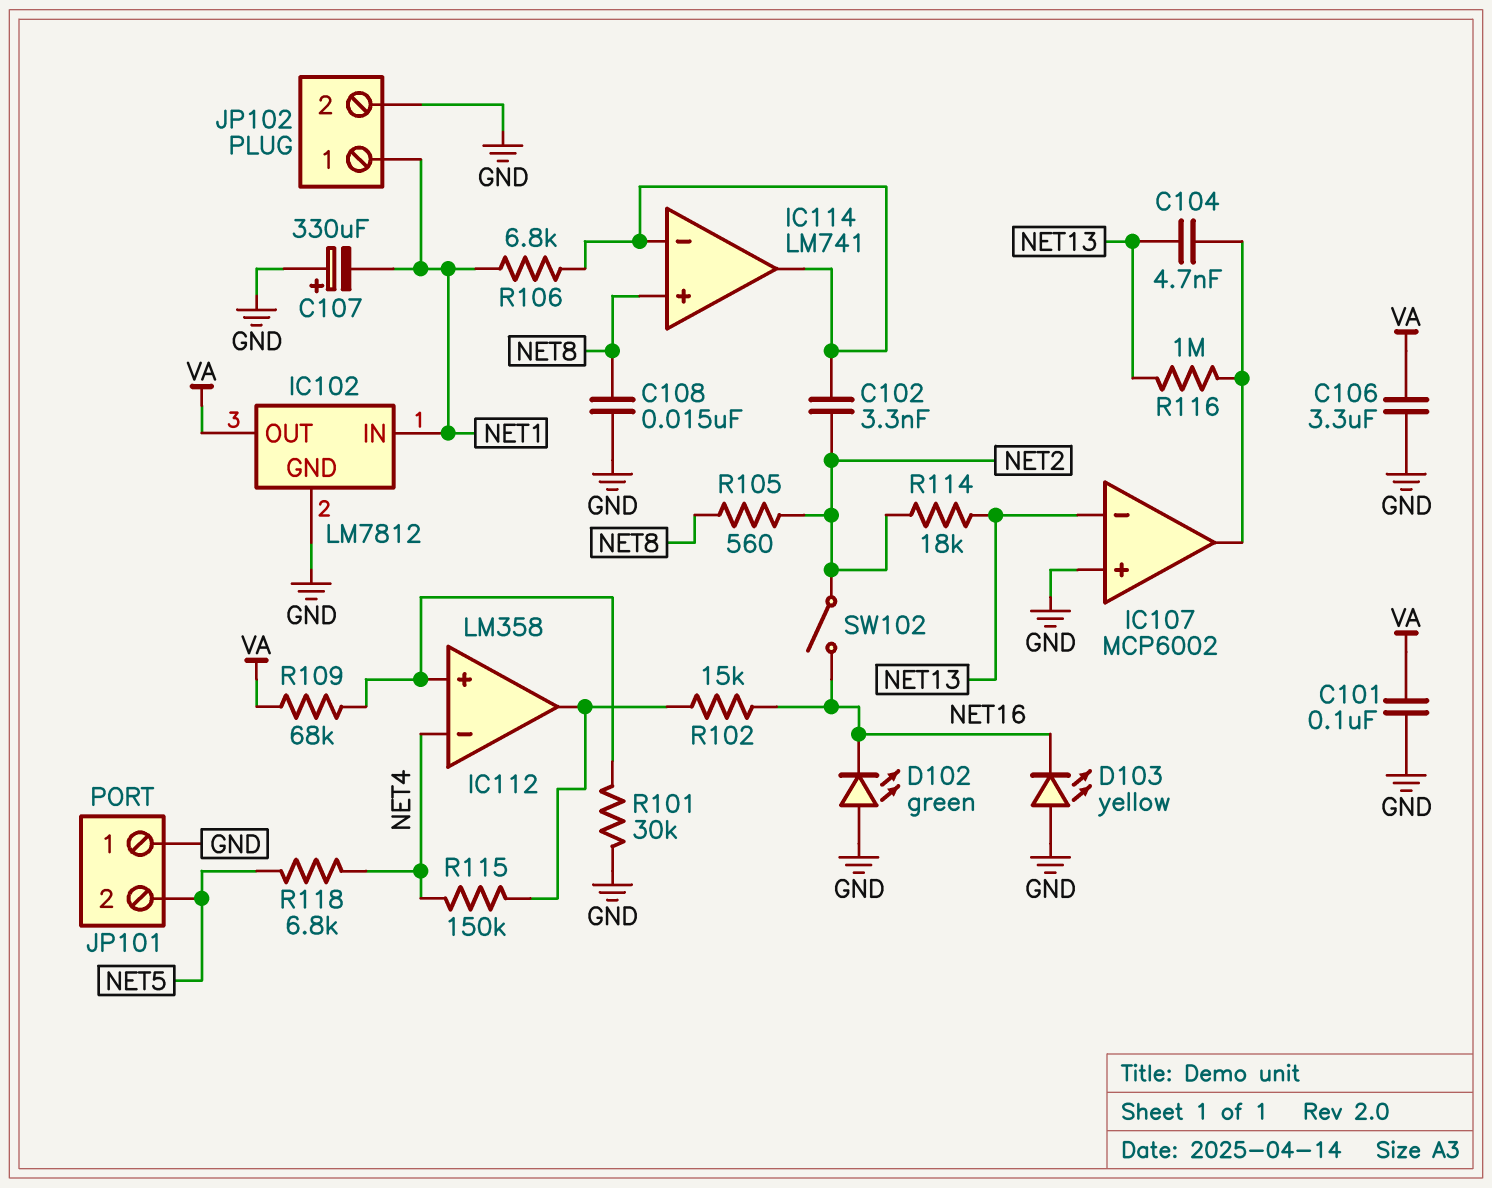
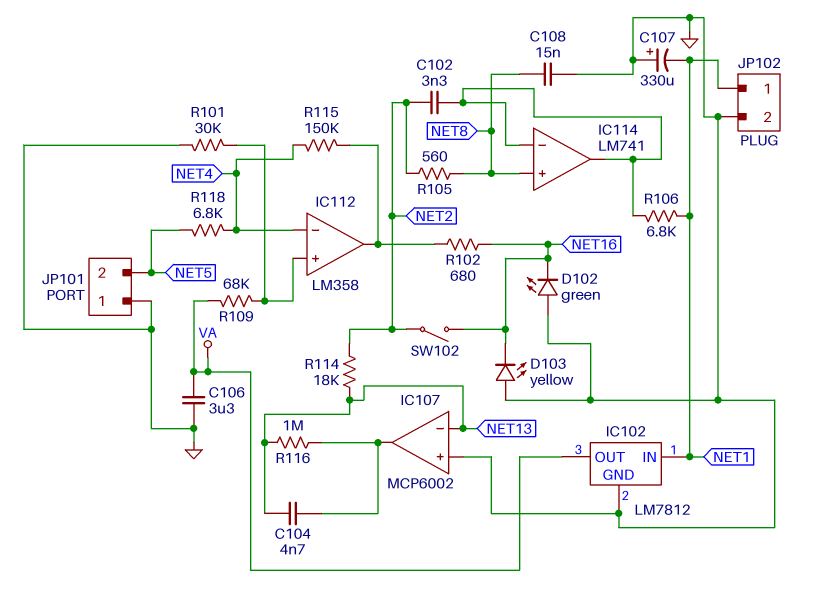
C101: 100nF (GND, VA) -> none
R102: 15k (IC112/out, NET16) -> 680 (IC112/out, NET16)

